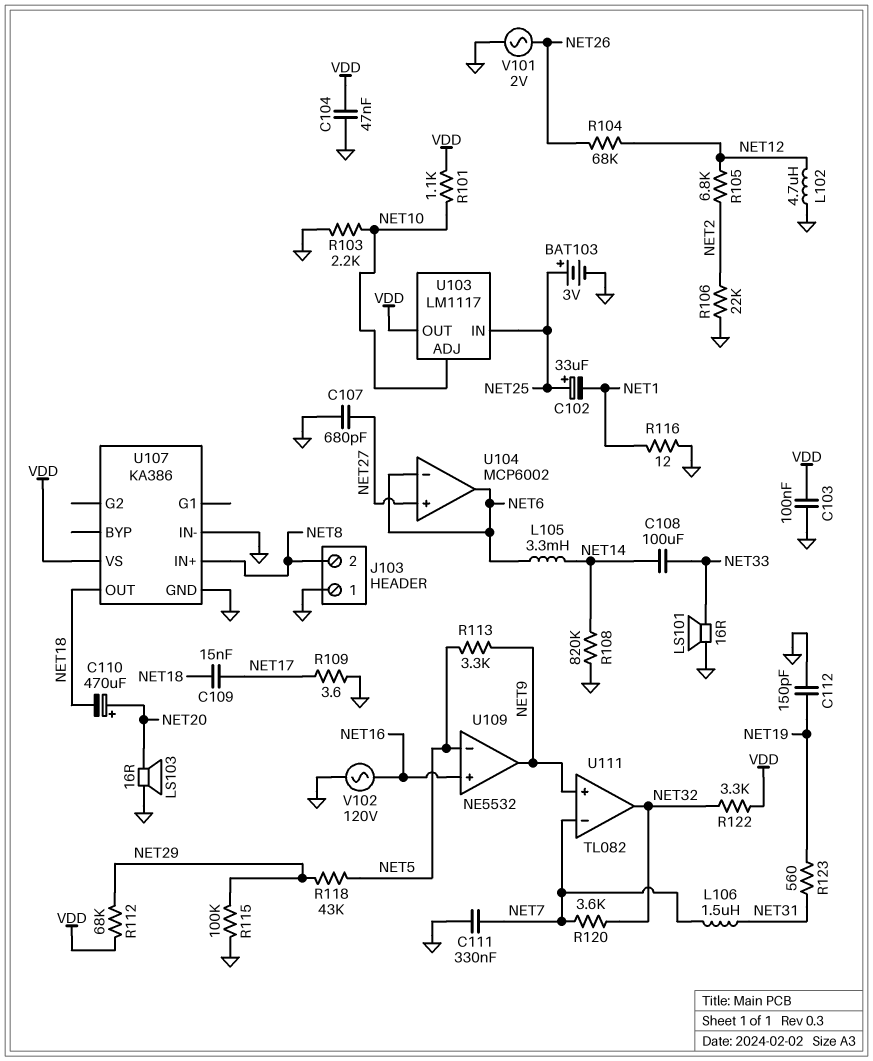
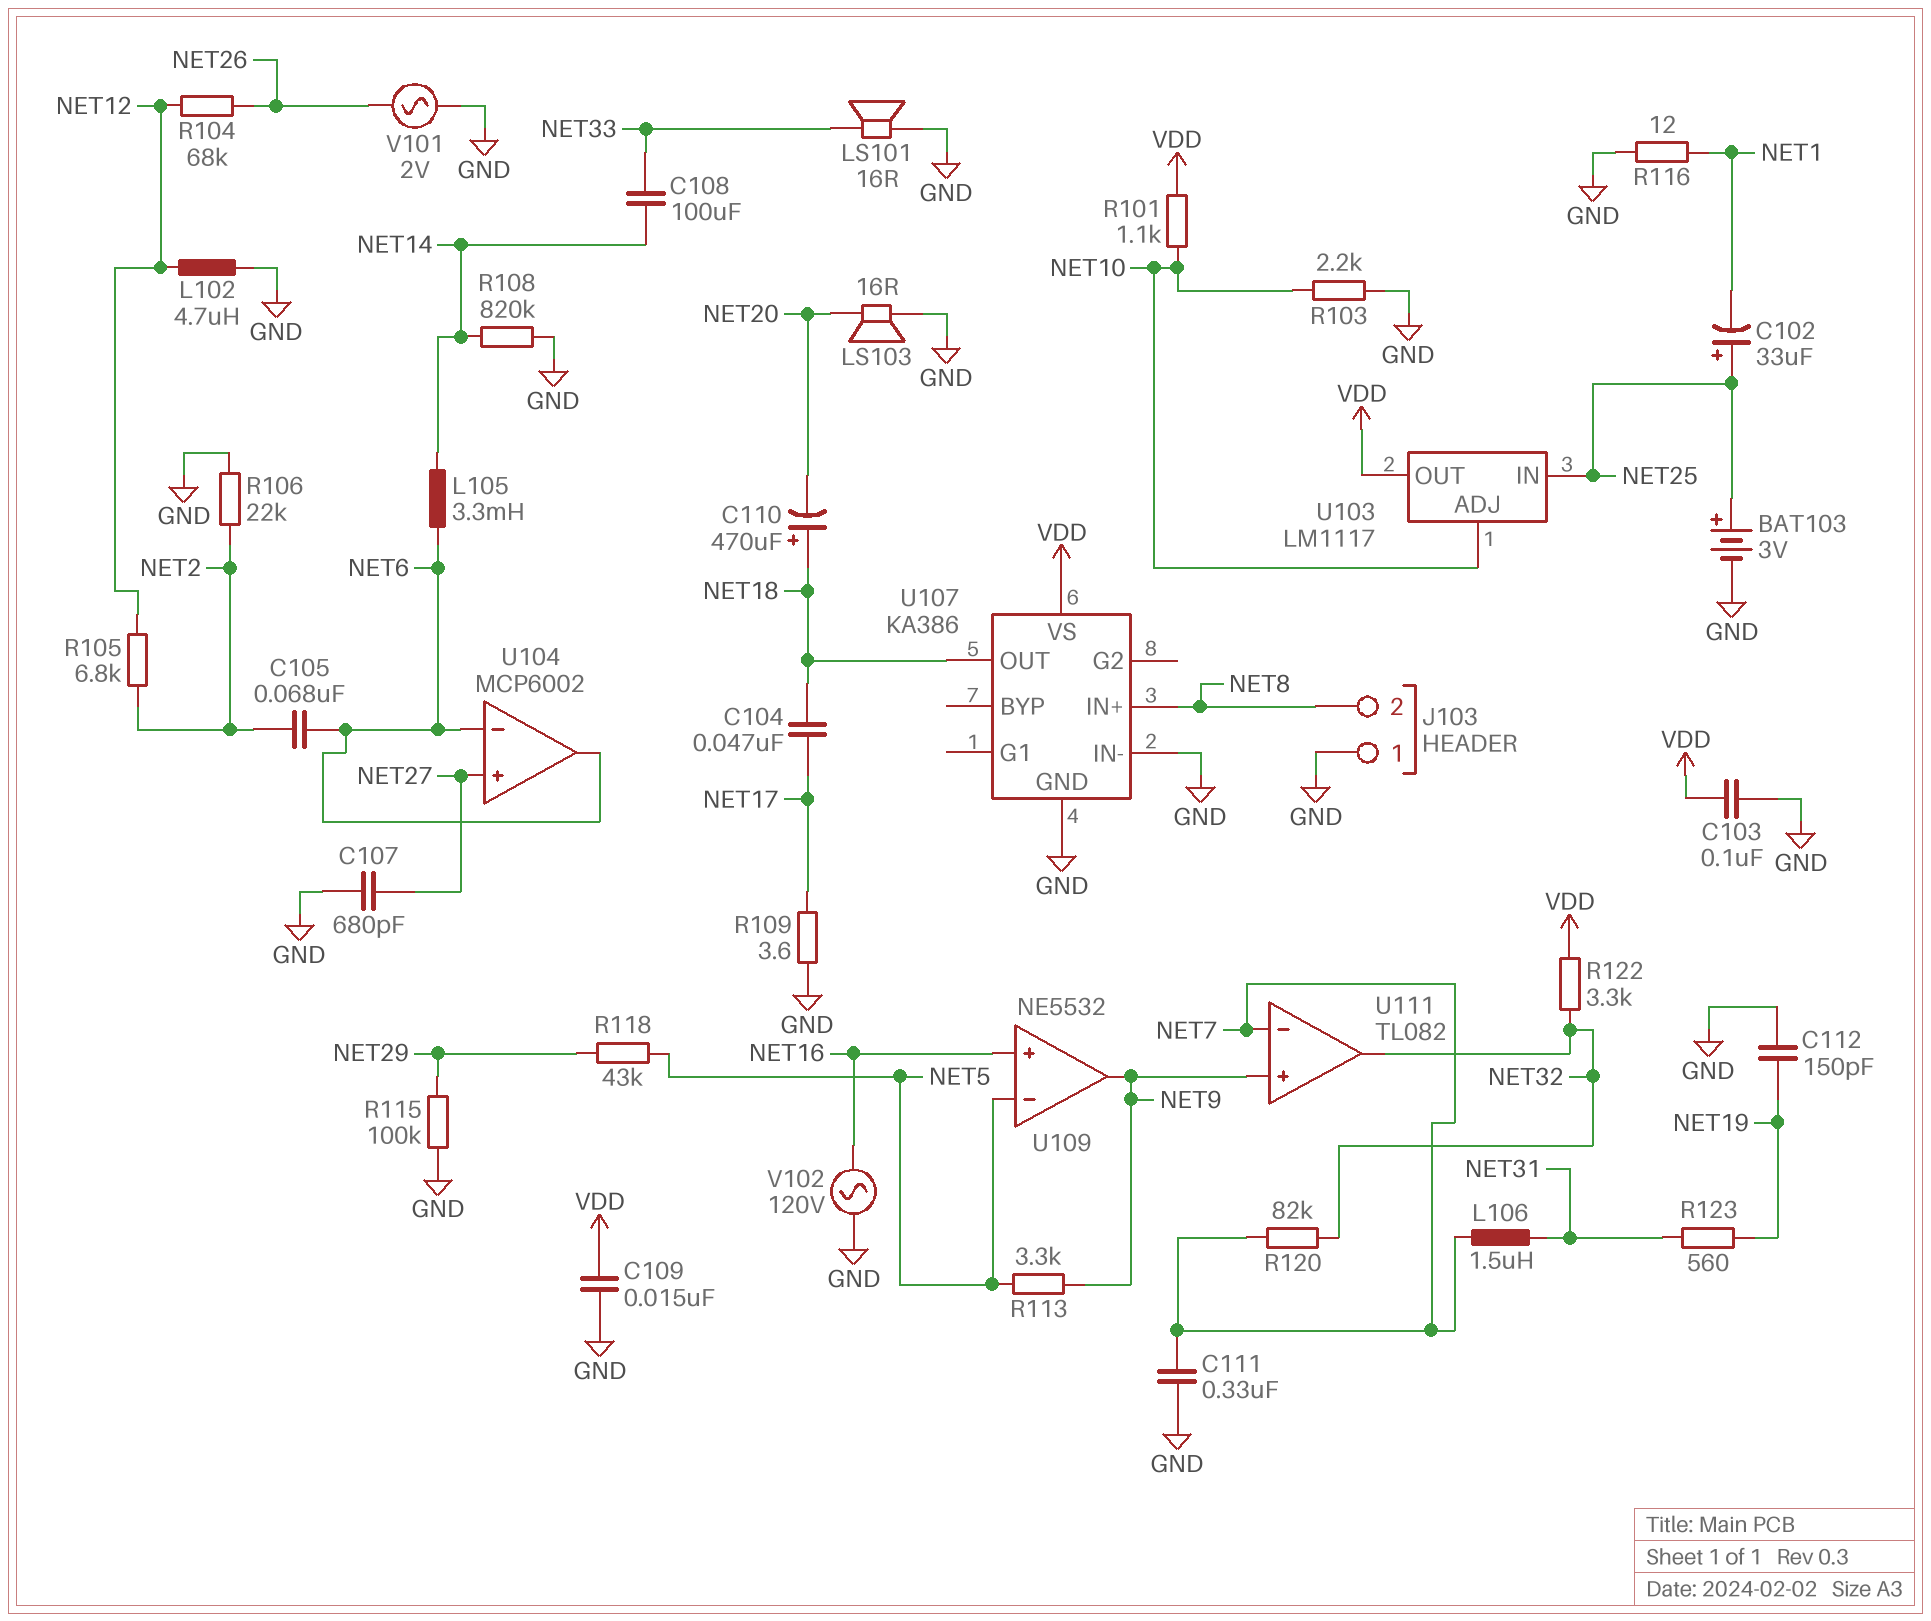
C104: 47nF (GND, VDD) -> 47nF (NET17, NET18)
C105: none -> 68nF (NET2, NET6)
C109: 15nF (NET17, NET18) -> 15nF (GND, VDD)
C110: 470uF (plus NET20, minus NET18) -> 470uF (plus NET18, minus NET20)
R112: 68k (NET29, VDD) -> none
R120: 3.6k (NET7, NET32) -> 82k (NET7, NET32)

